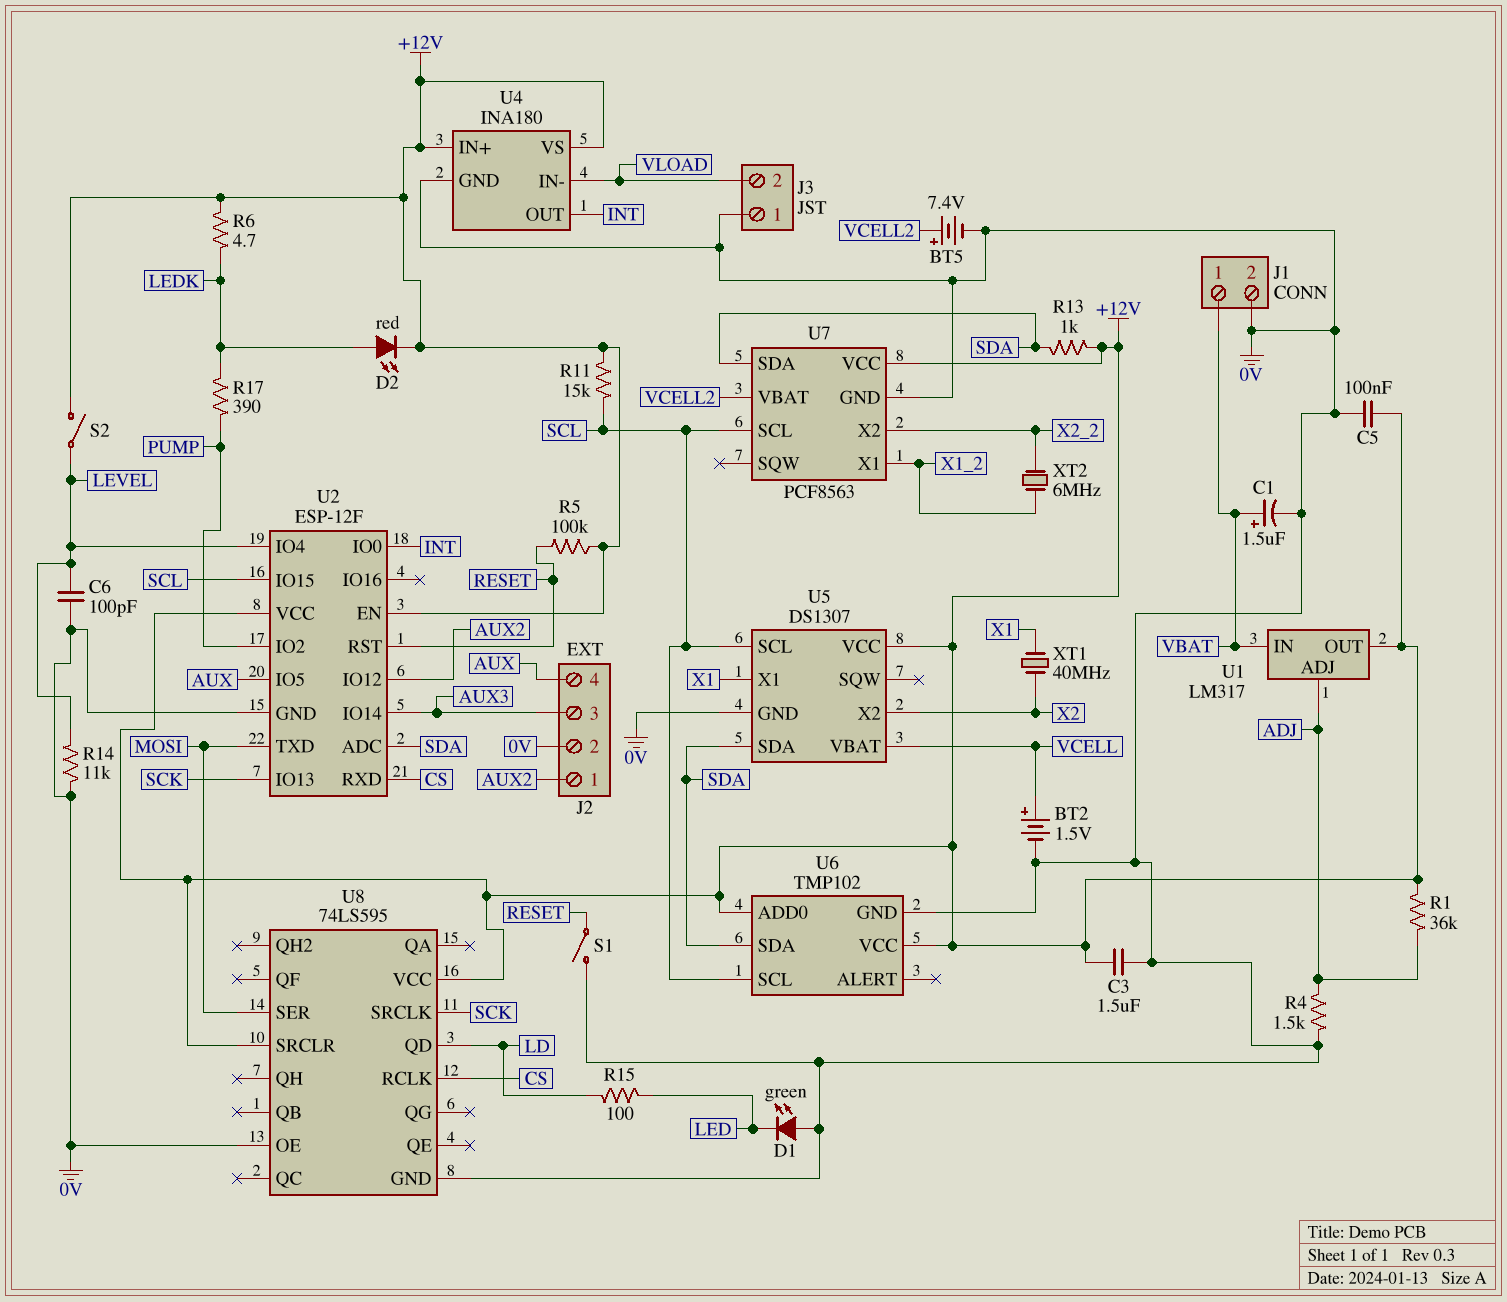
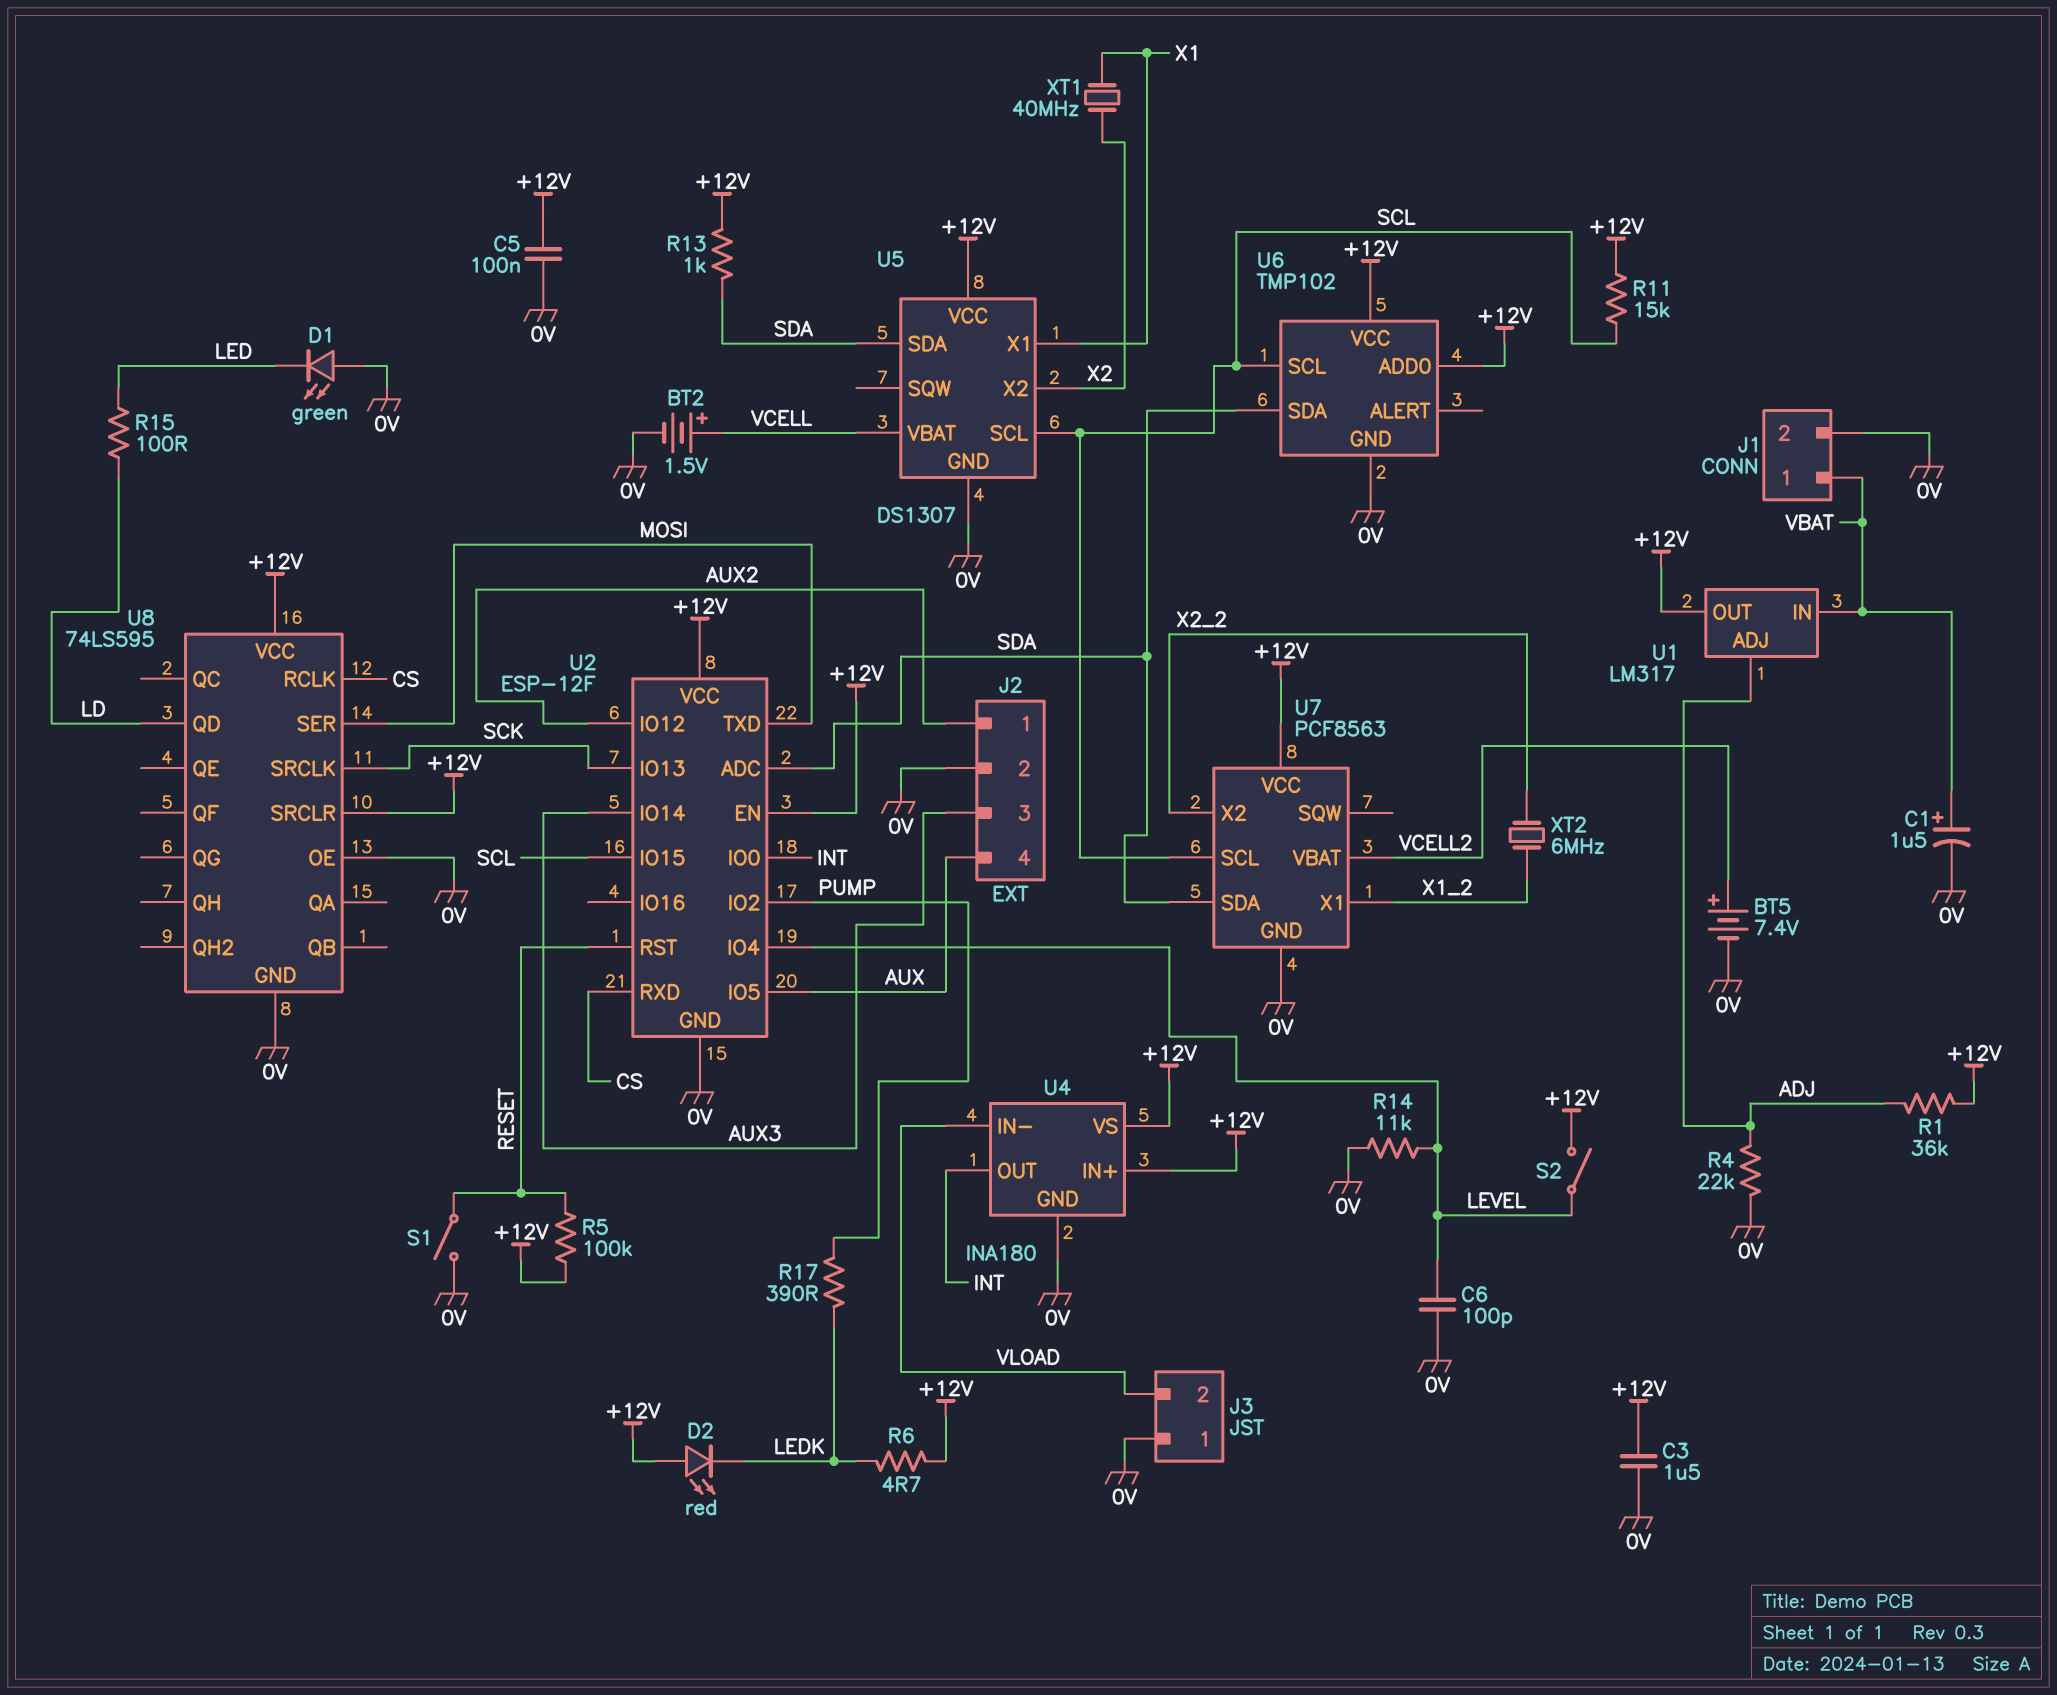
D2: LED red (A LEDK, K +12V) -> LED red (A +12V, K LEDK)
R4: 1.5k (0V, ADJ) -> 22k (0V, ADJ)

